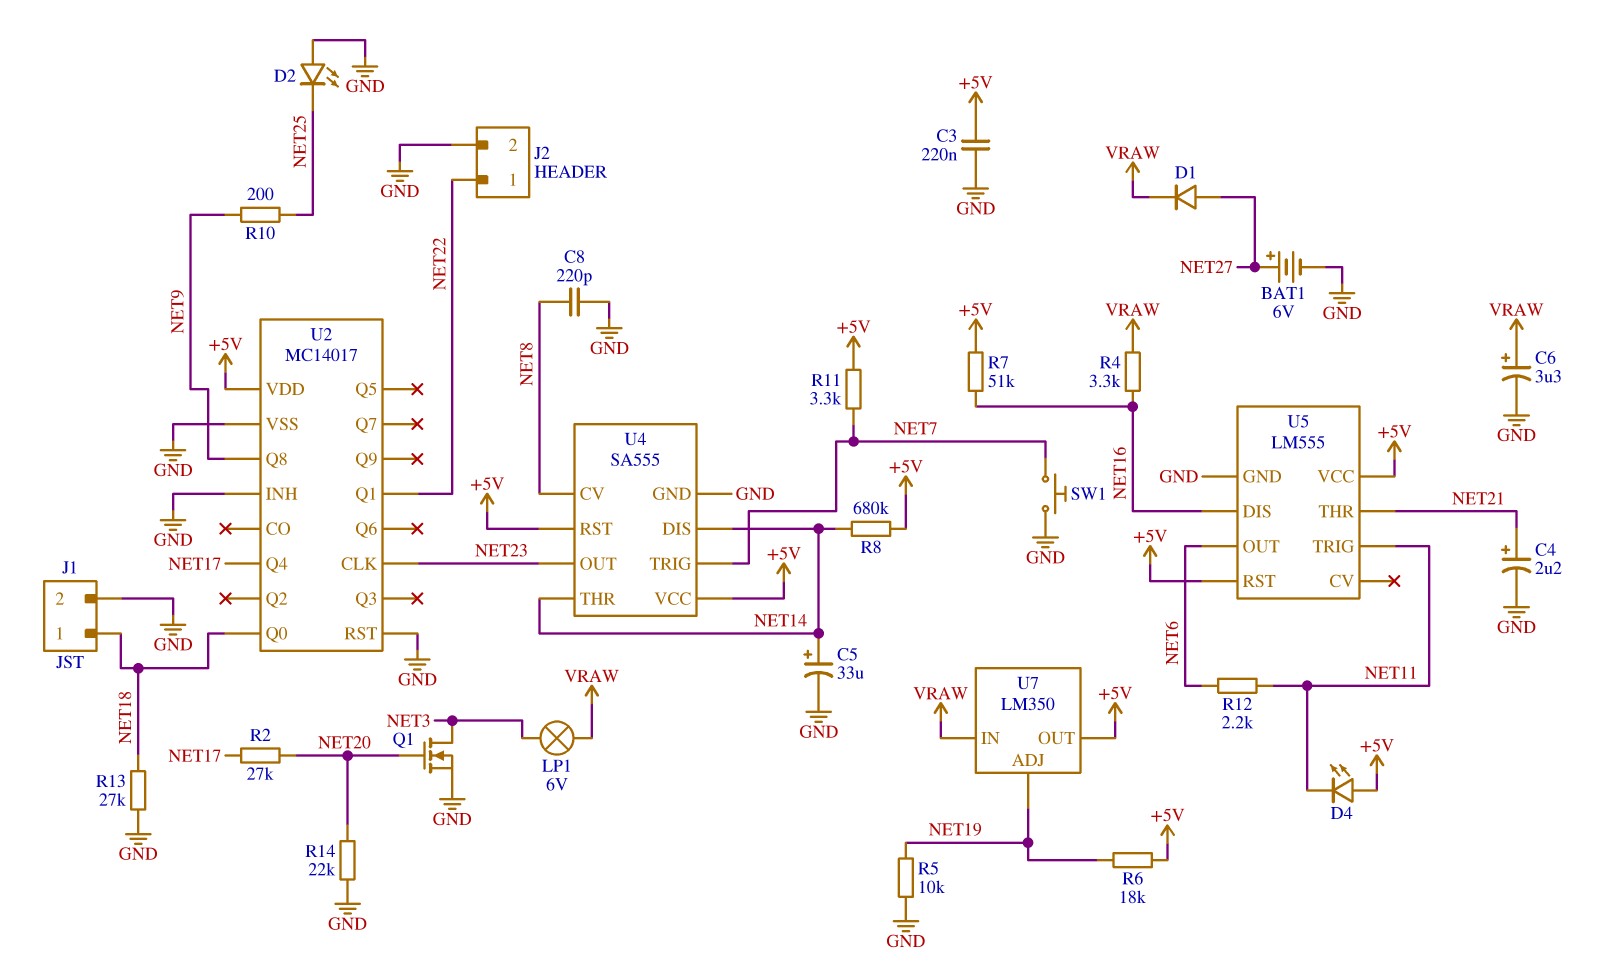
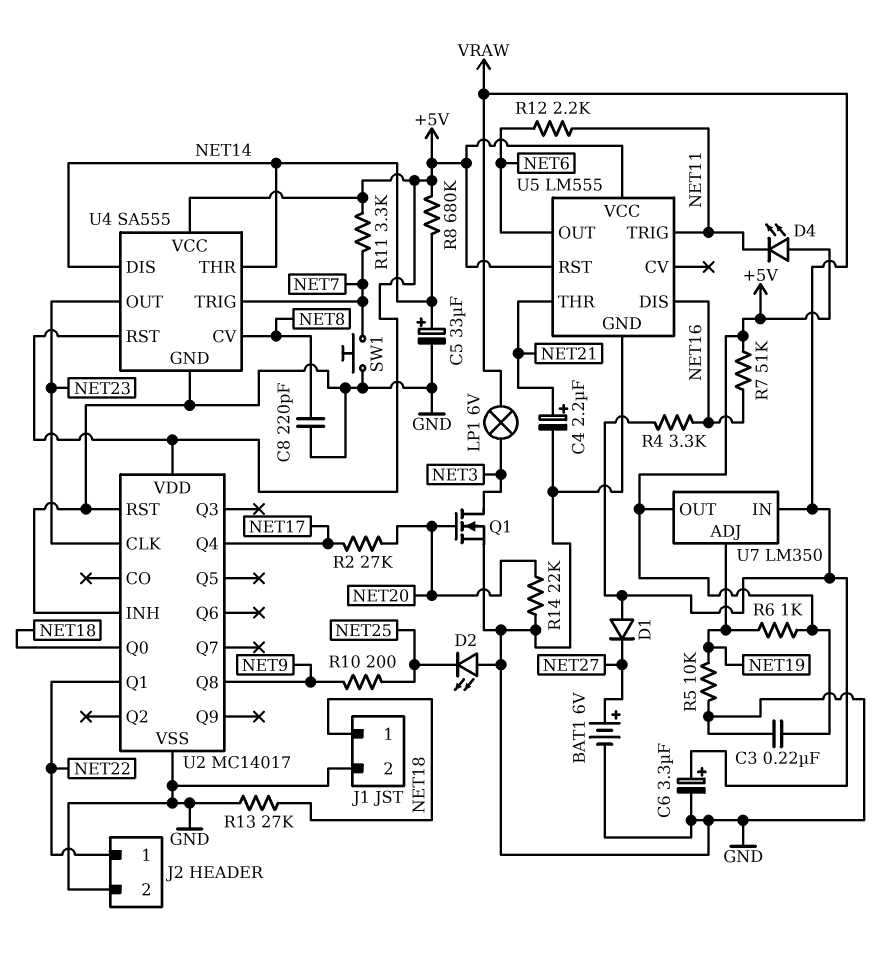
D1: diode (A NET27, K VRAW) -> diode (A VRAW, K NET27)
R6: 18k (+5V, NET19) -> 1k (+5V, NET19)

